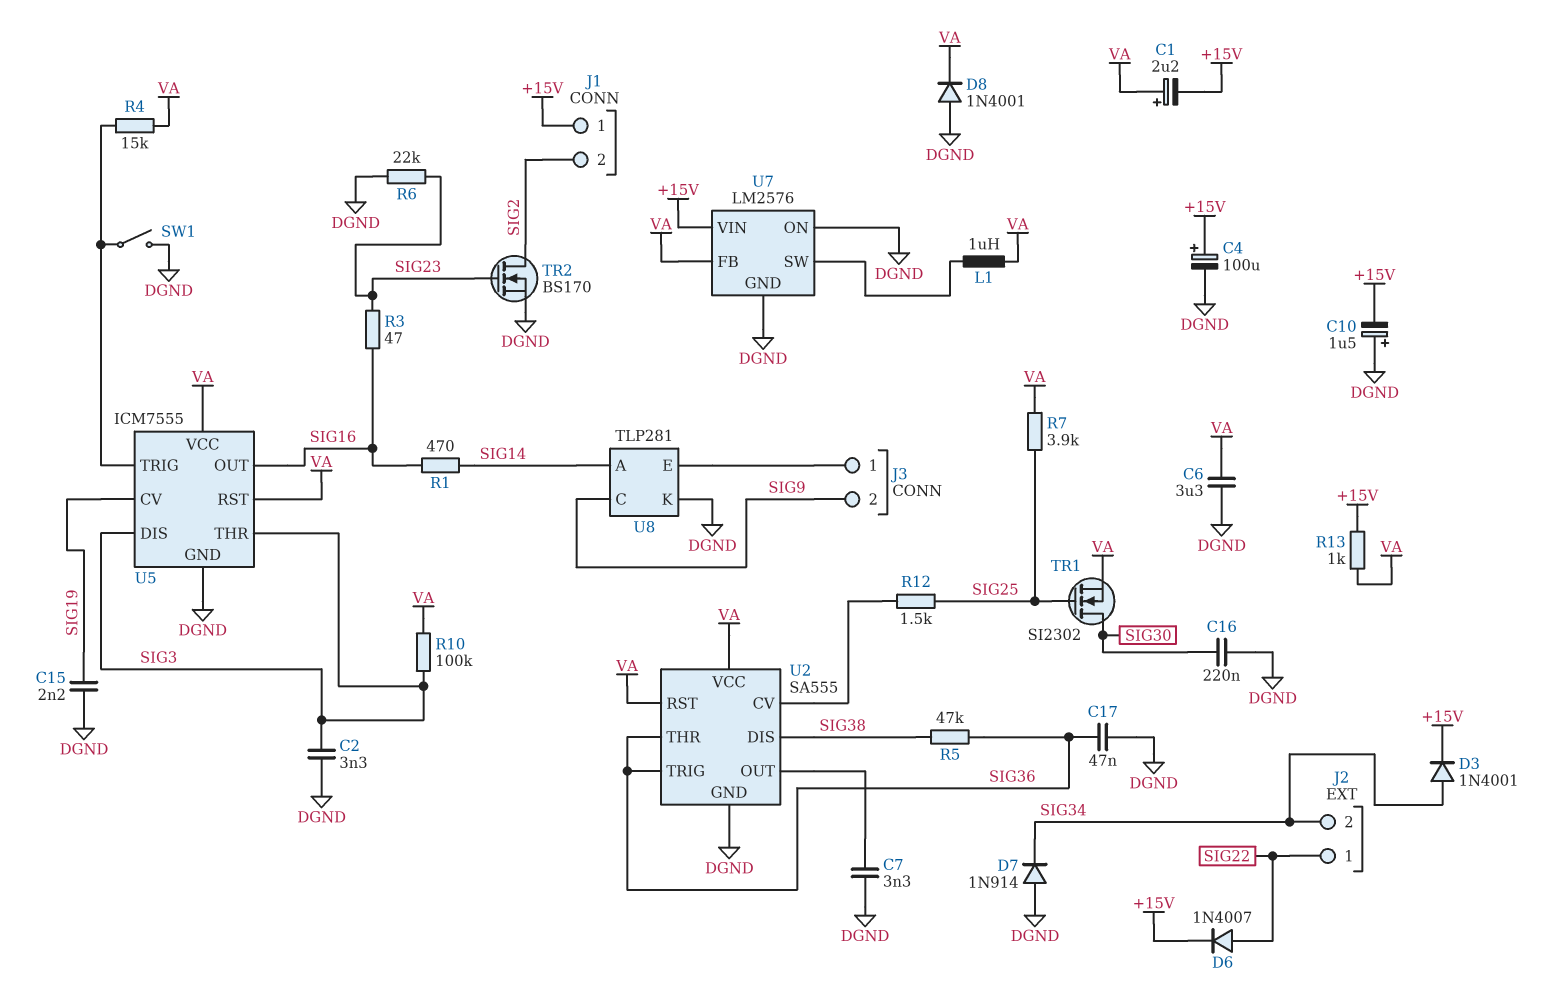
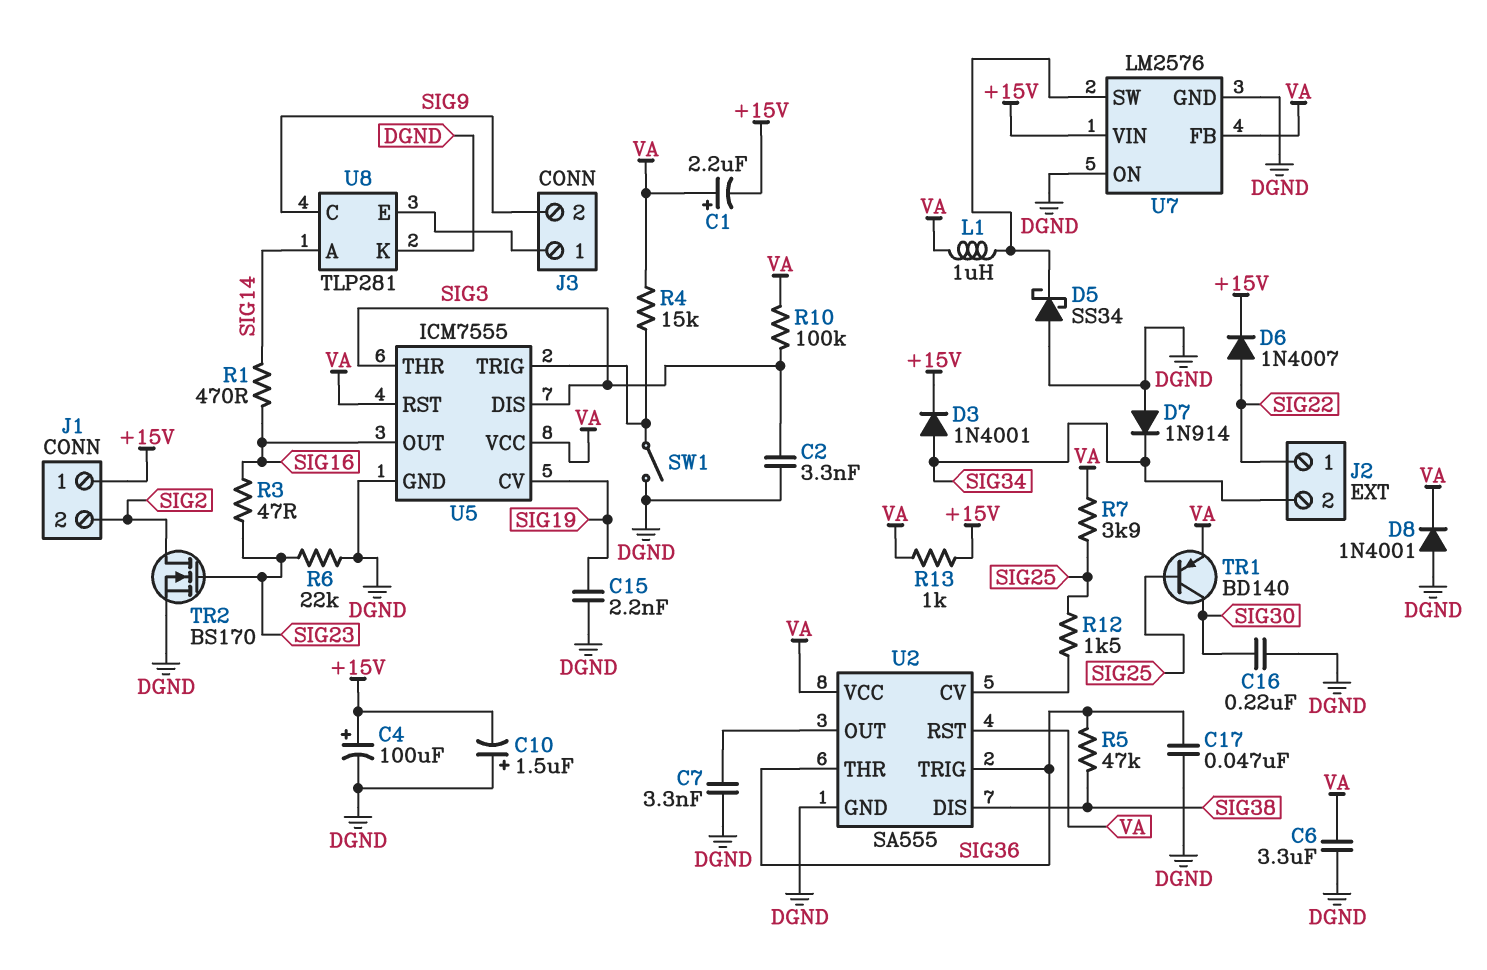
D5: none -> schottky SS34 (A DGND, K U7/SW)
TR1: NMOS SI2302 (G SIG25, D SIG30, S VA) -> PNP BD140 (B SIG25, C SIG30, E VA)

